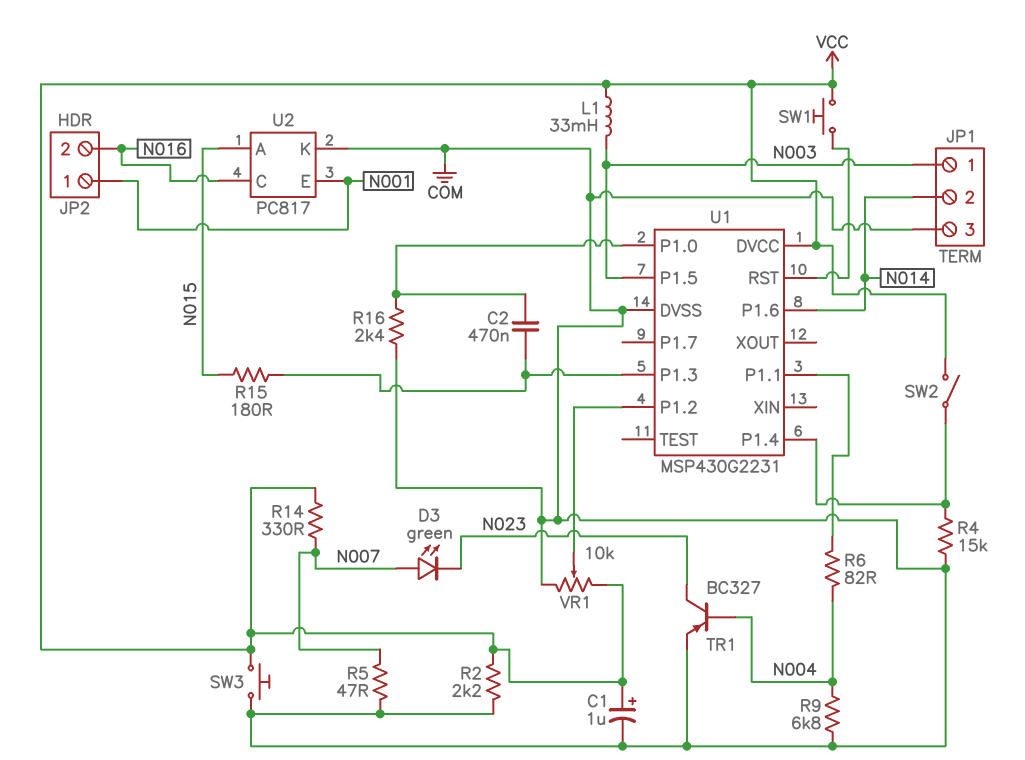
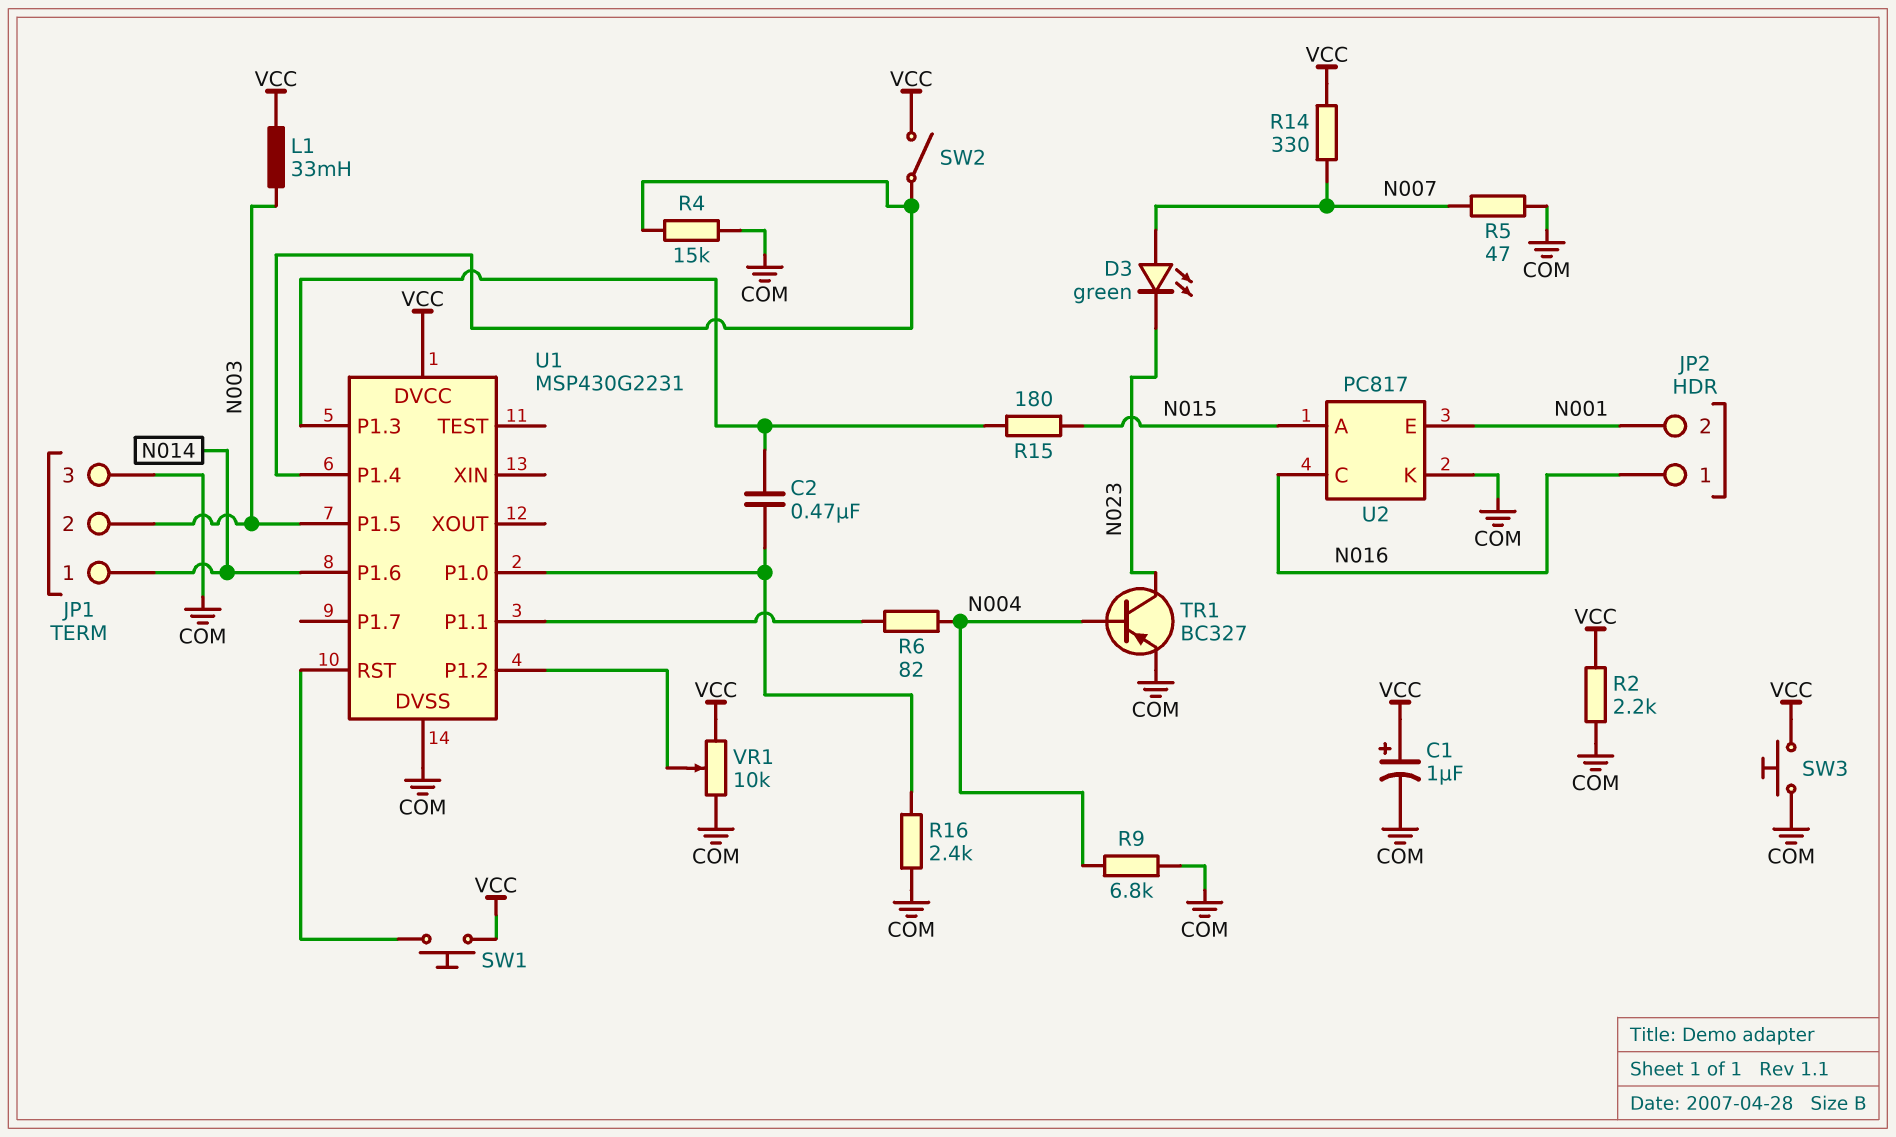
JP1 pin 1: N003 -> N014
JP1 pin 2: N014 -> N003
JP2 pin 1: N001 -> N016
JP2 pin 2: N016 -> N001

